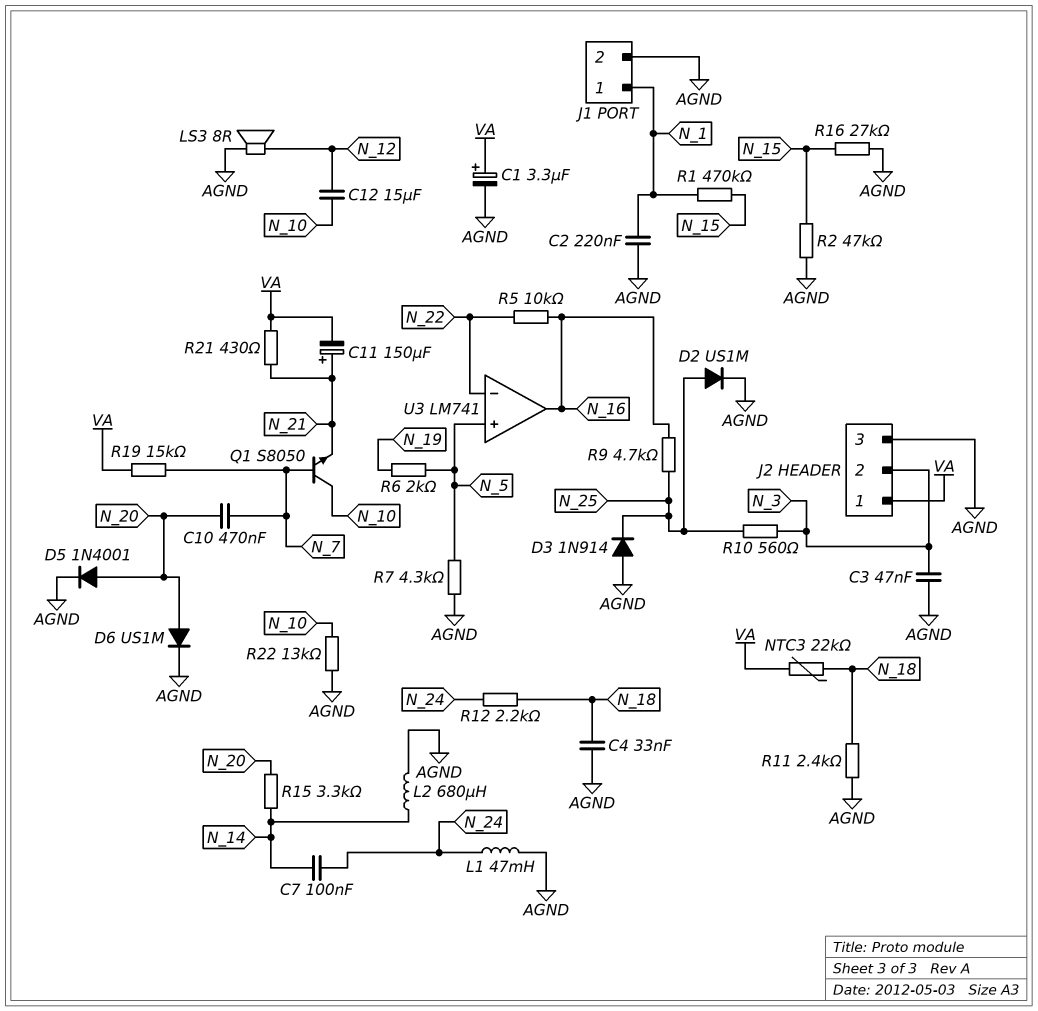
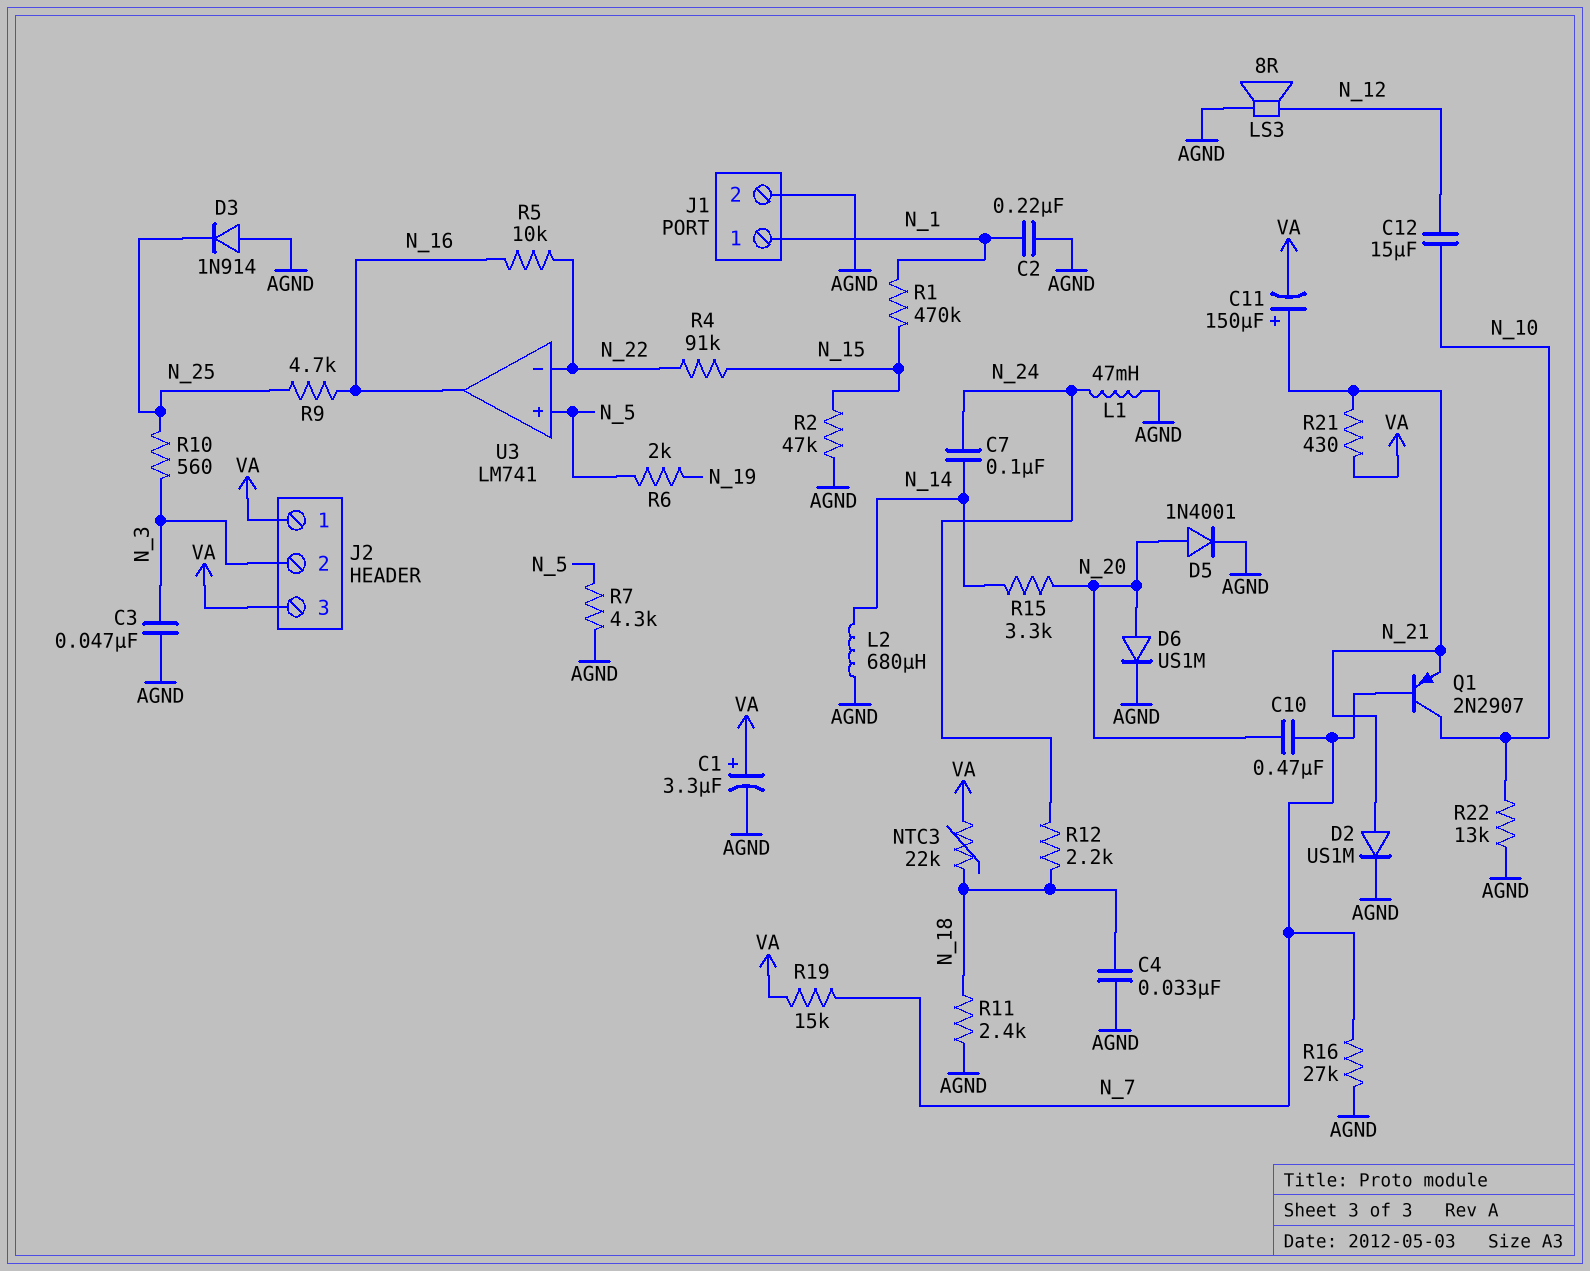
D2: diode US1M (A N_25, K AGND) -> diode US1M (A N_21, K AGND)
J2 pin 3: AGND -> VA
Q1: NPN S8050 (B N_7, C N_10, E N_21) -> PNP 2N2907 (B N_7, C N_10, E N_21)
R4: none -> 91k (N_15, N_22)
R16: 27k (AGND, N_15) -> 27k (AGND, N_7)

